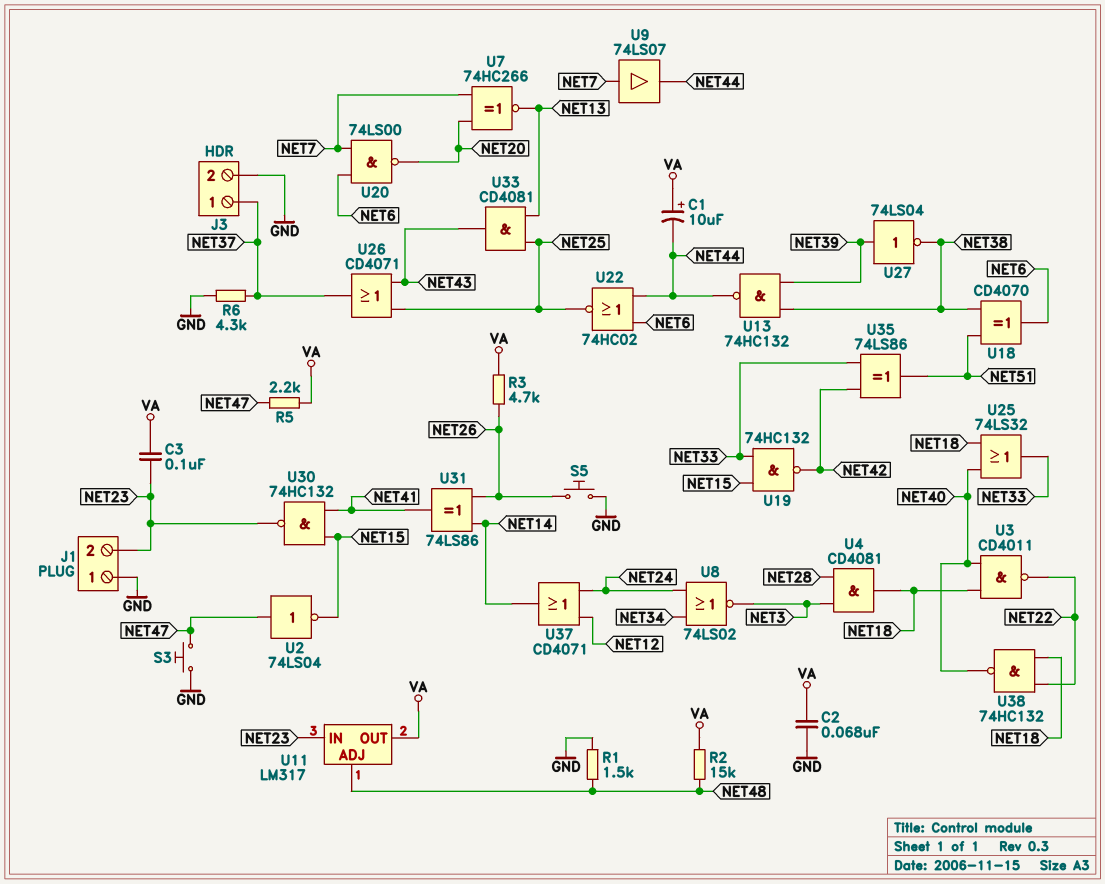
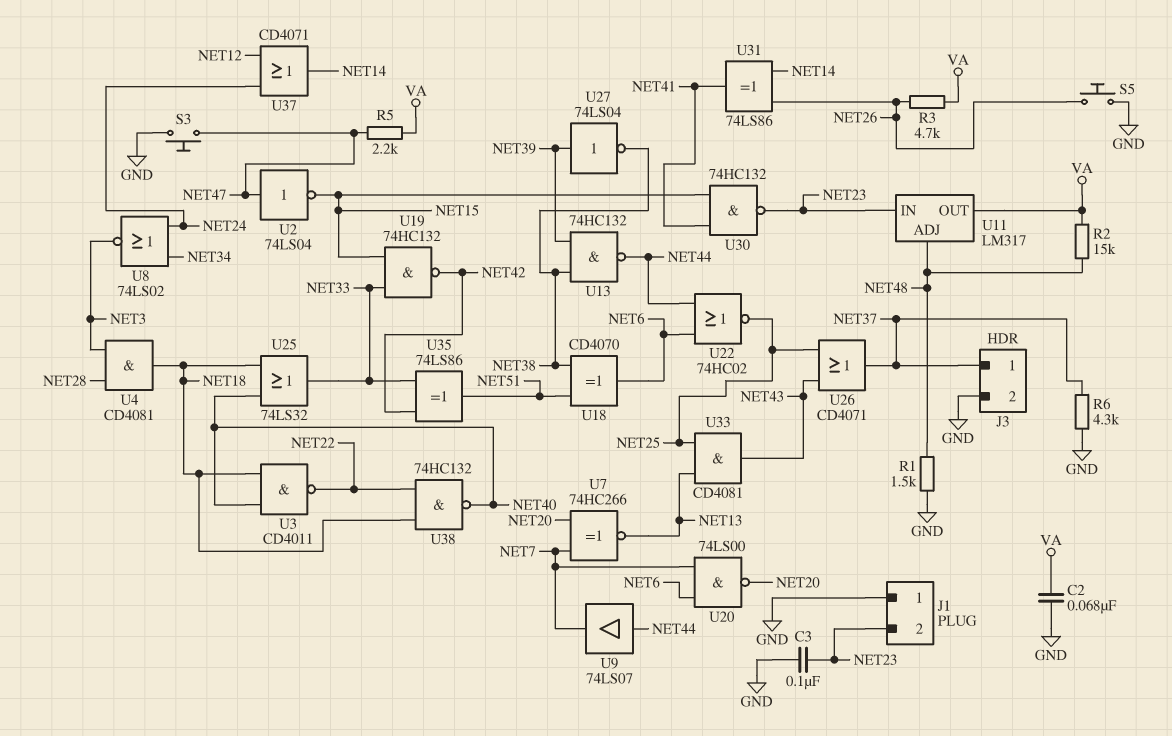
C1: 10uF (plus VA, minus NET44) -> none
C3: 100nF (NET23, VA) -> 100nF (GND, NET23)
U9: buffer 74LS07 (in NET7, out NET44) -> buffer 74LS07 (in NET44, out NET7)

